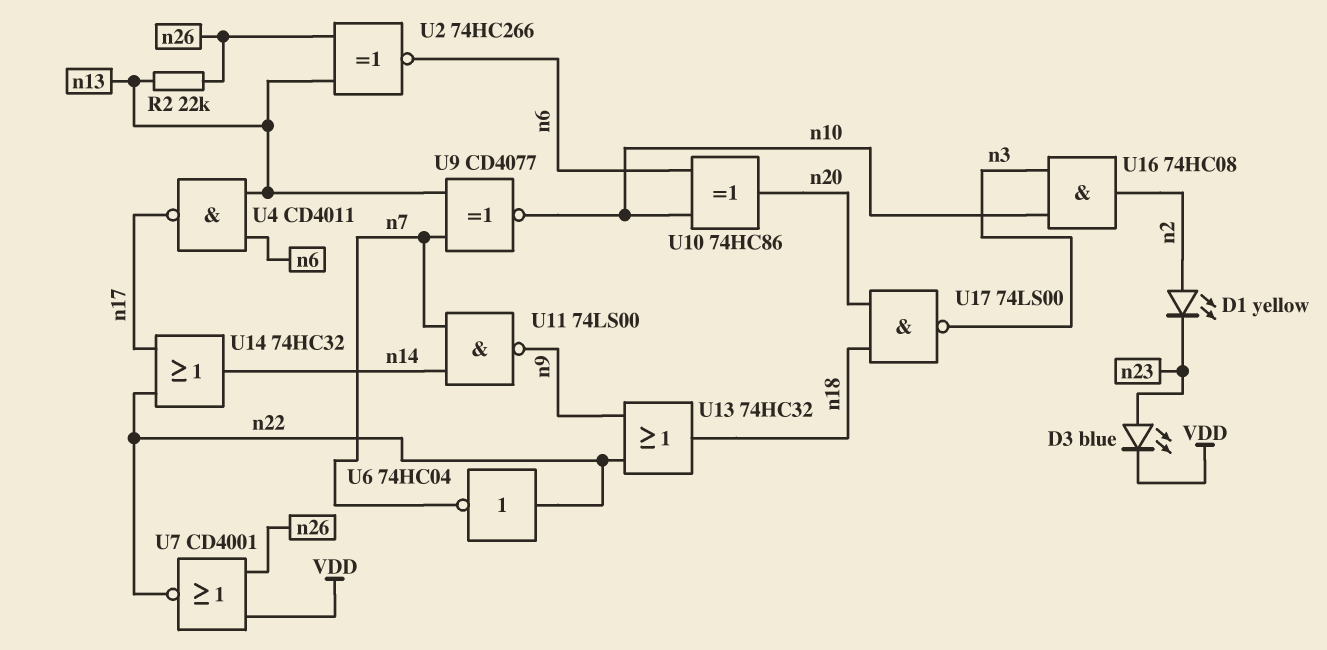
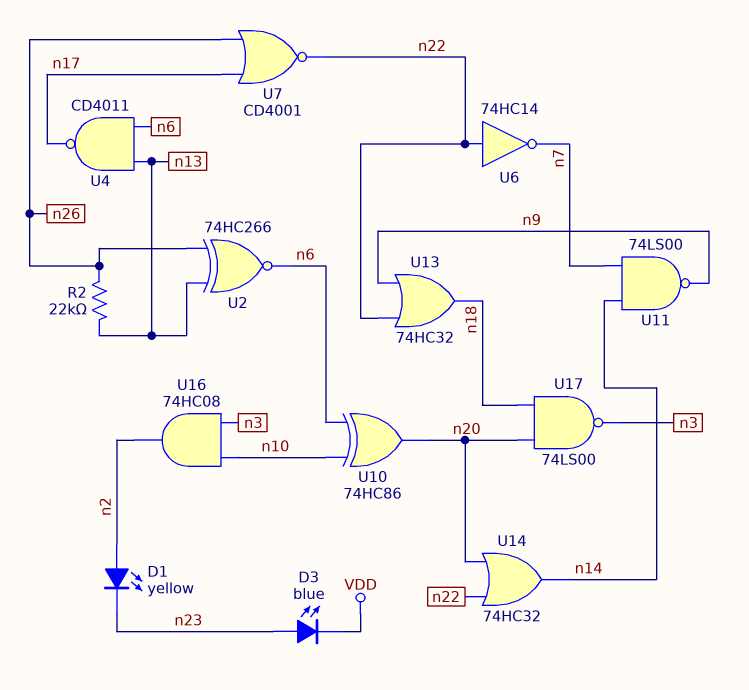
U6: NOT 74HC04 (in n22, out n7) -> NOT 74HC14 (in n22, out n7)
U7: NOR CD4001 (in VDD, in n26, out n22) -> NOR CD4001 (in n17, in n26, out n22)
U9: XNOR CD4077 (in n7, in n13, out n10) -> none
U14: OR 74HC32 (in n17, in n22, out n14) -> OR 74HC32 (in n20, in n22, out n14)

